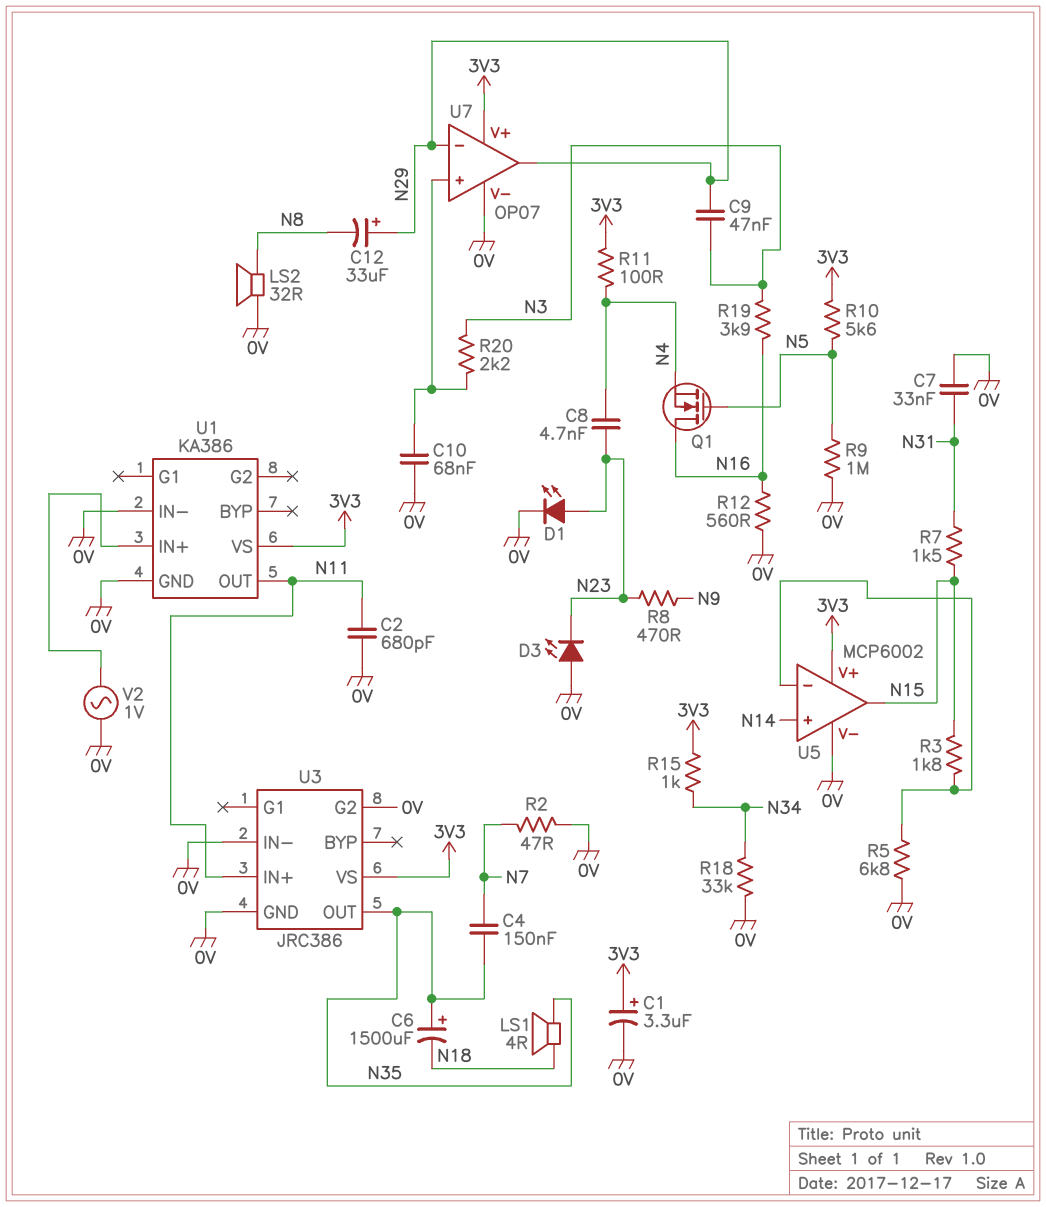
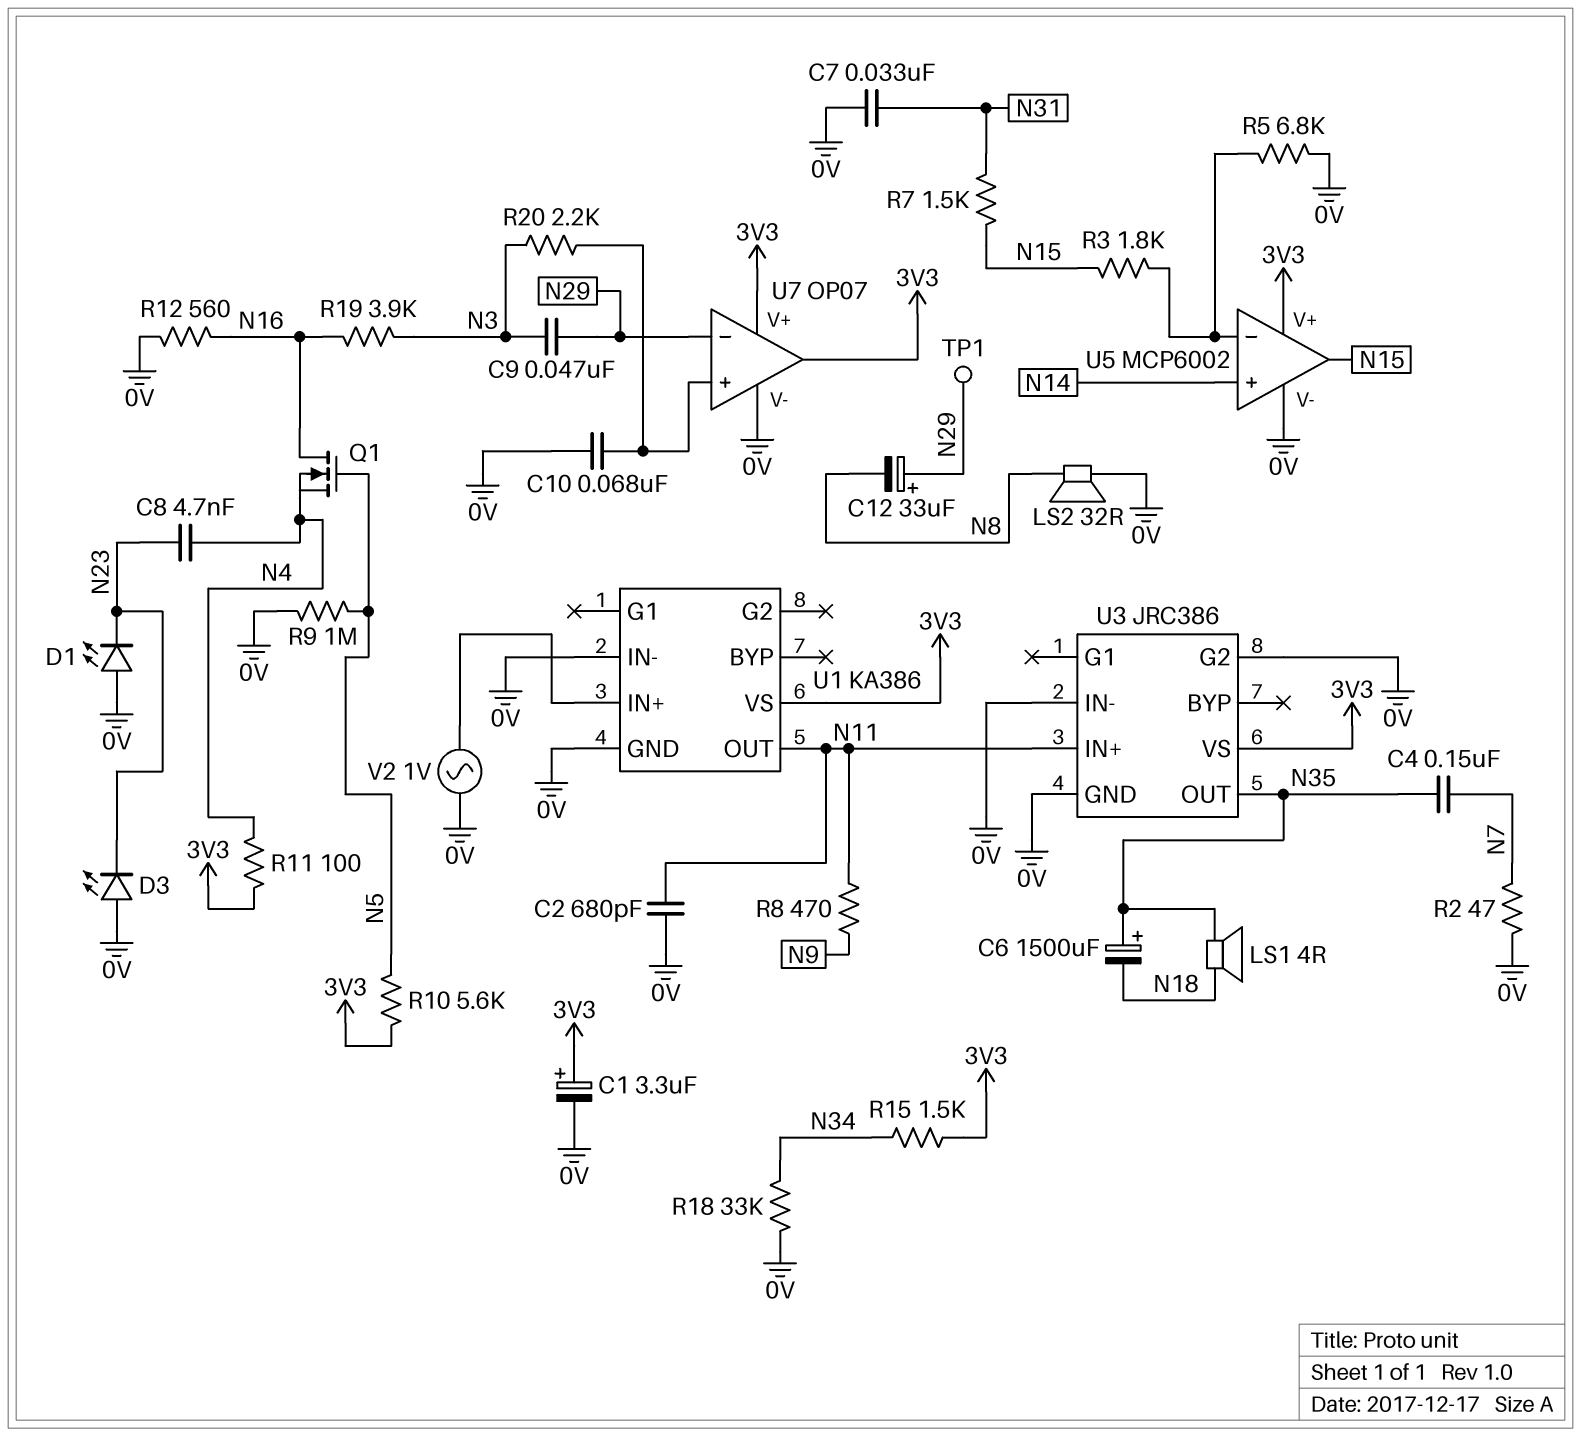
D1: LED (A N23, K 0V) -> LED (A 0V, K N23)
R8: 470 (N9, N23) -> 470 (N9, N11)
R15: 1k (3V3, N34) -> 1.5k (3V3, N34)
TP1: none -> test point (N29)
U7 pin out: N29 -> 3V3

